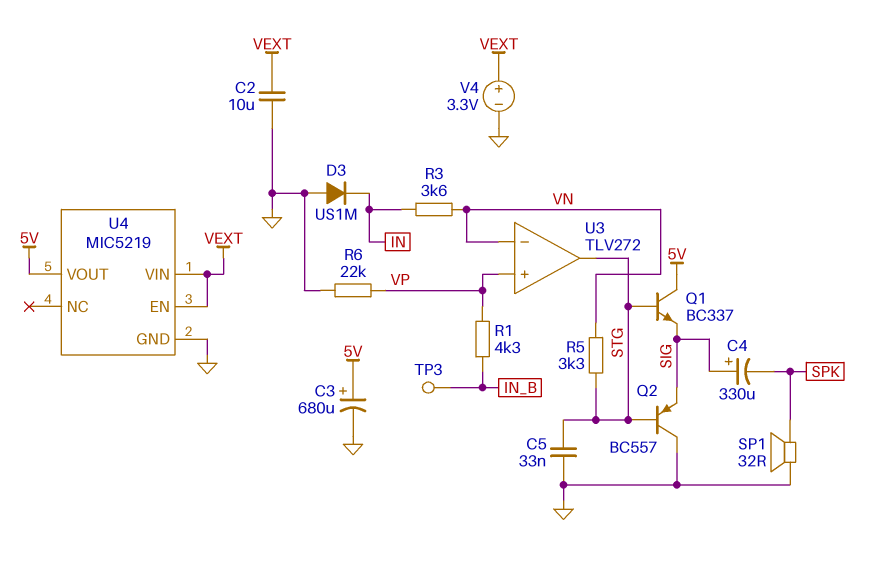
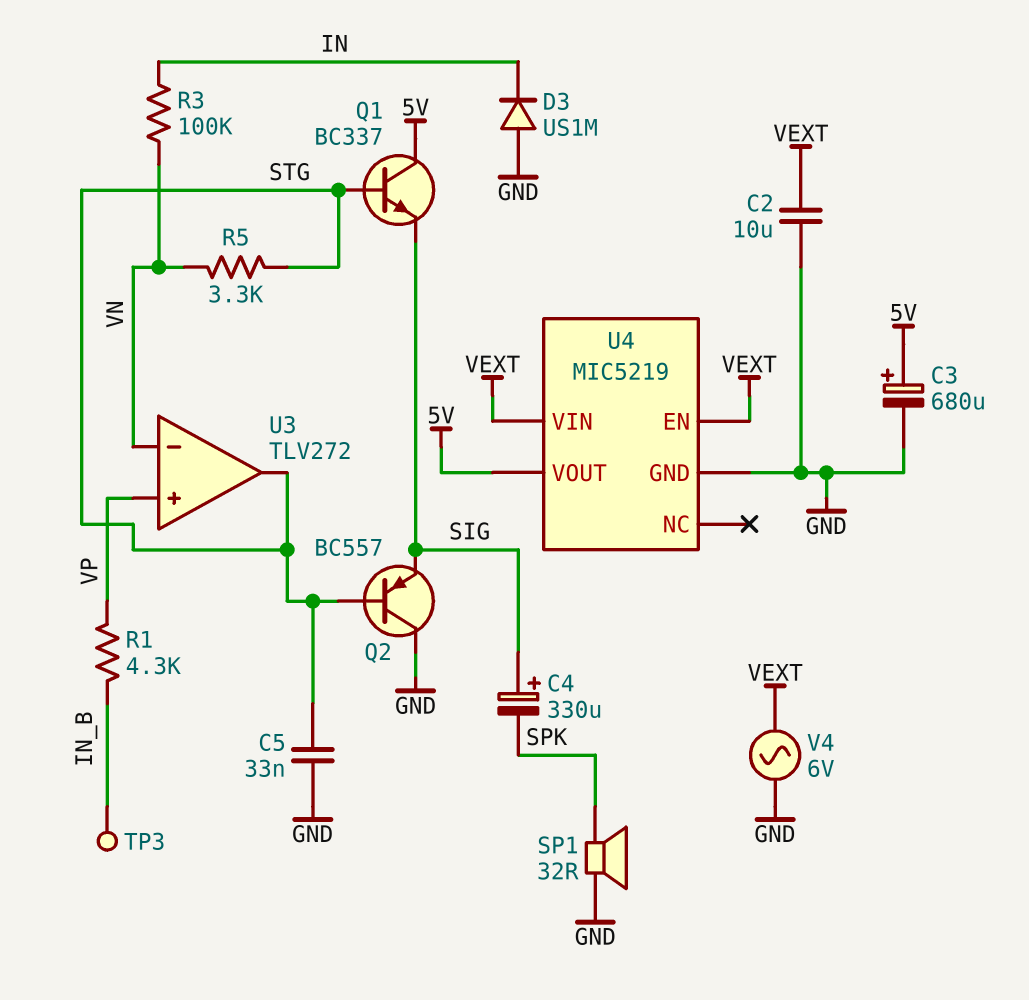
R3: 3.6k (IN, VN) -> 100k (IN, VN)
R6: 22k (GND, VP) -> none
V4: 3.3V (plus VEXT, minus GND) -> AC 6V (GND, VEXT)

